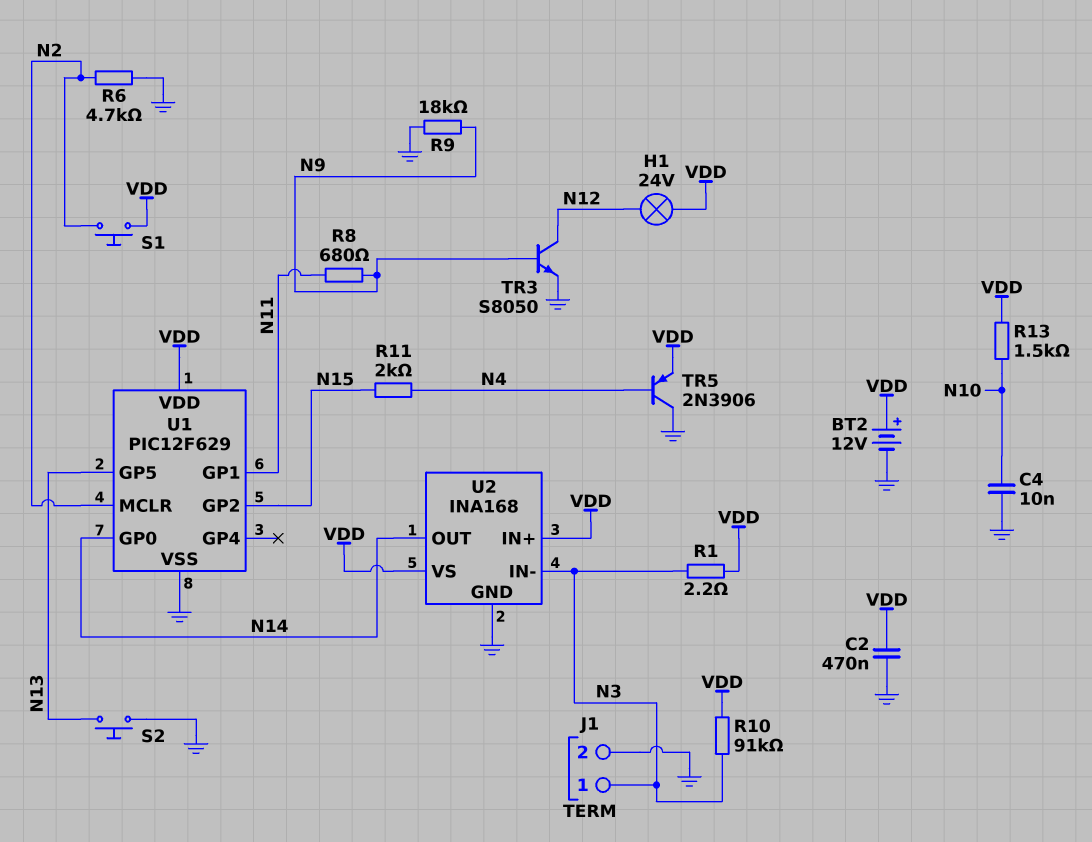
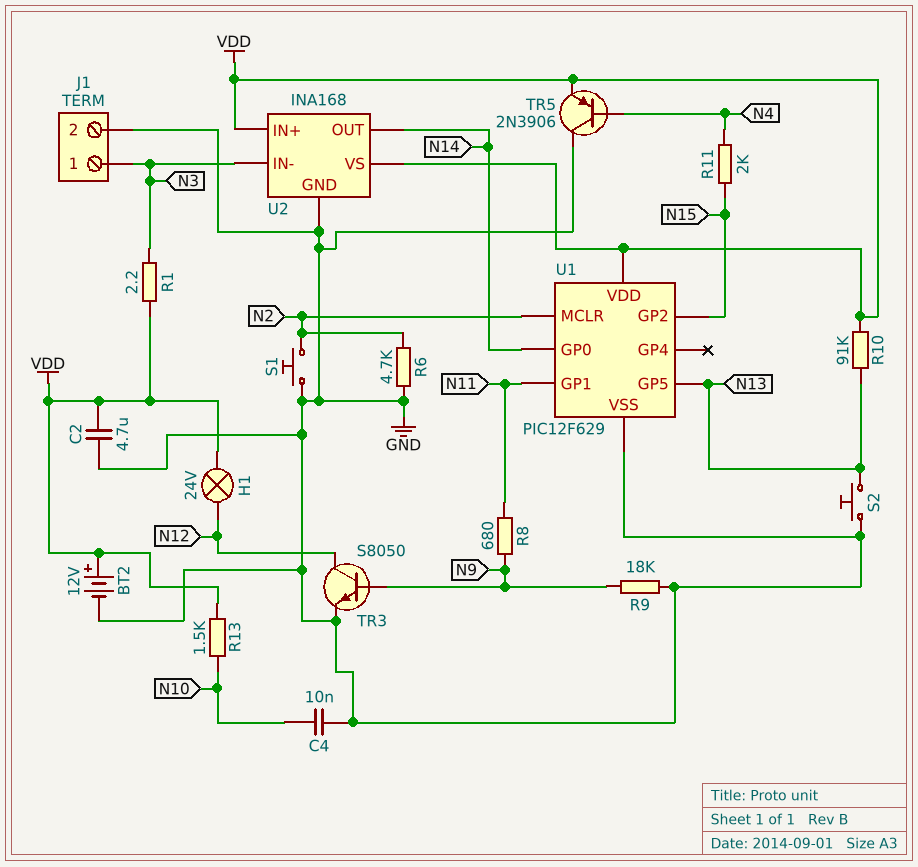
C2: 470nF (GND, VDD) -> 4.7uF (GND, VDD)
R10: 91k (N3, VDD) -> 91k (N13, VDD)
S1: button (N2, VDD) -> button (GND, N2)

